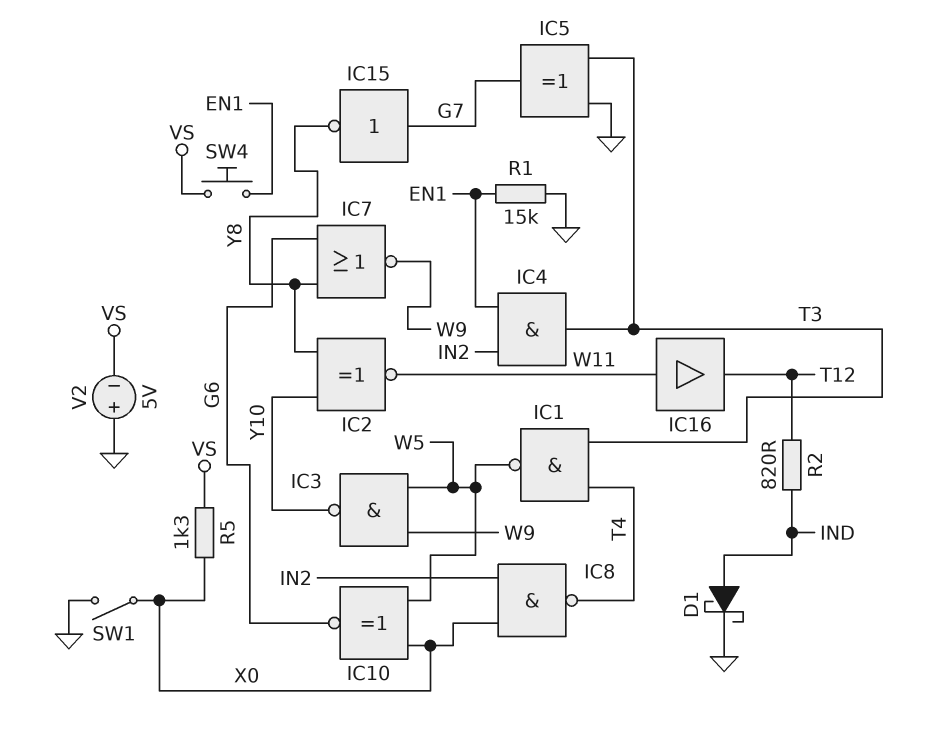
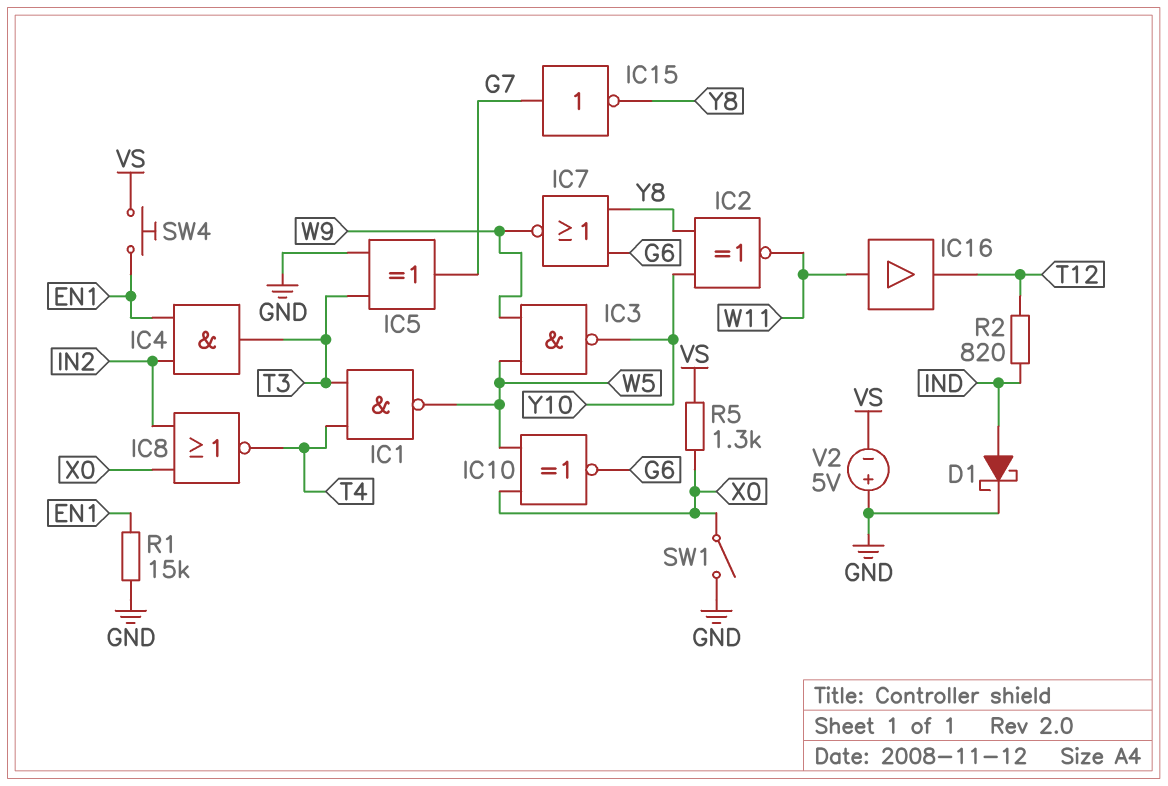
IC8: NAND (in IN2, in X0, out T4) -> NOR (in IN2, in X0, out T4)

